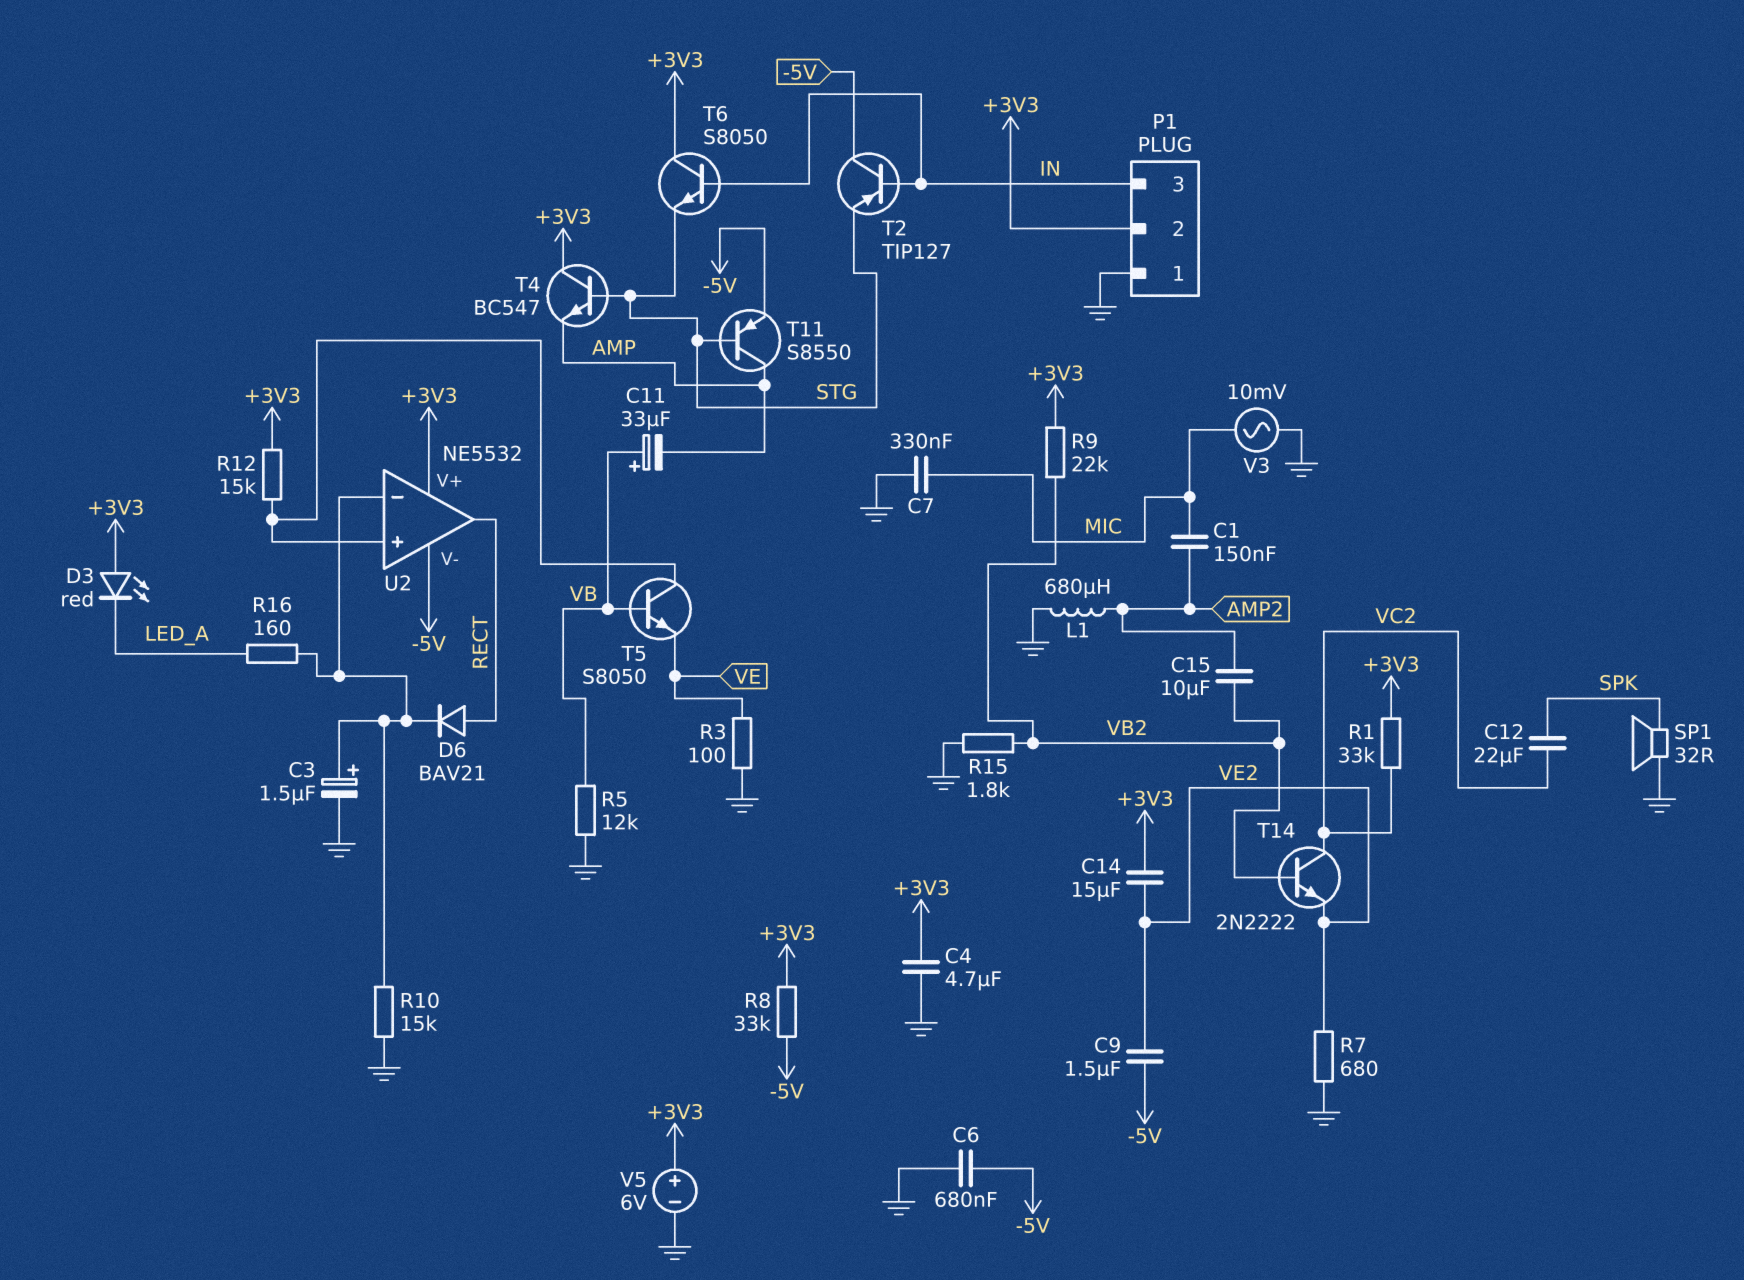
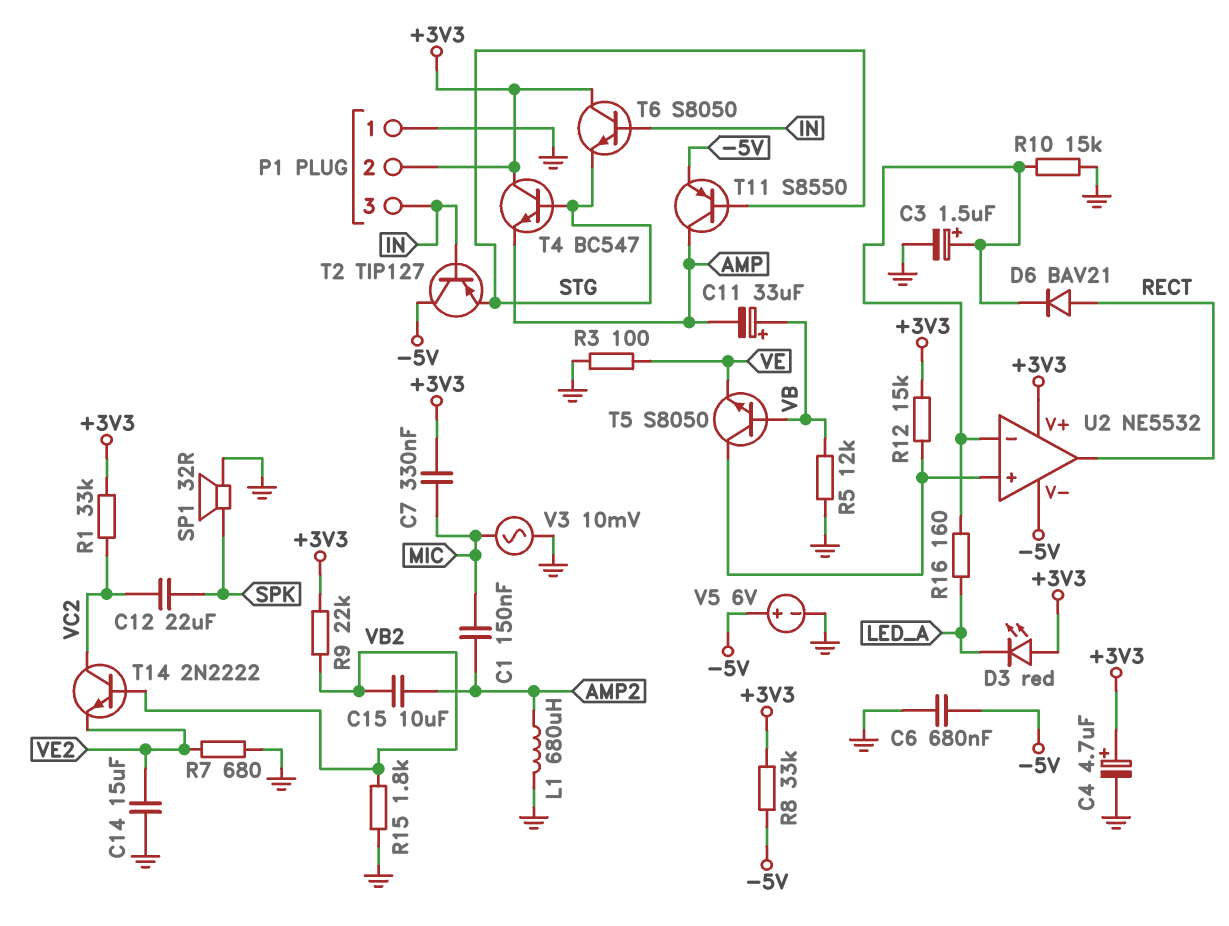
C4: 4.7uF (+3V3, GND) -> 4.7uF (plus +3V3, minus GND)
C7: 330nF (GND, MIC) -> 330nF (+3V3, MIC)
C9: 1.5uF (-5V, VE2) -> none
C14: 15uF (+3V3, VE2) -> 15uF (GND, VE2)
V5: 6V (plus +3V3, minus GND) -> 6V (plus -5V, minus GND)

